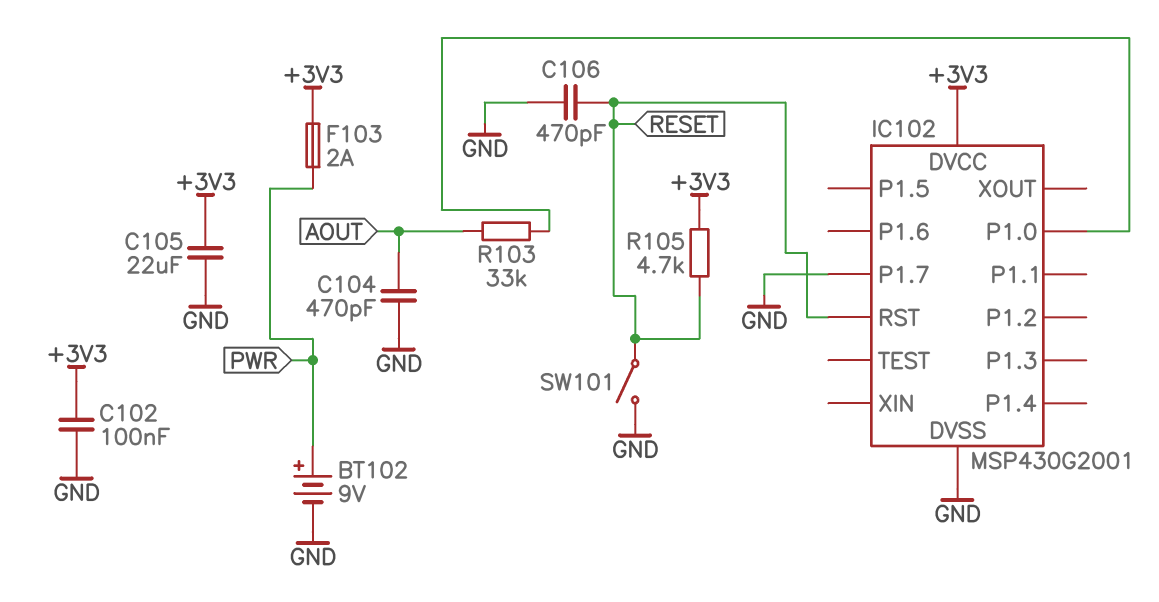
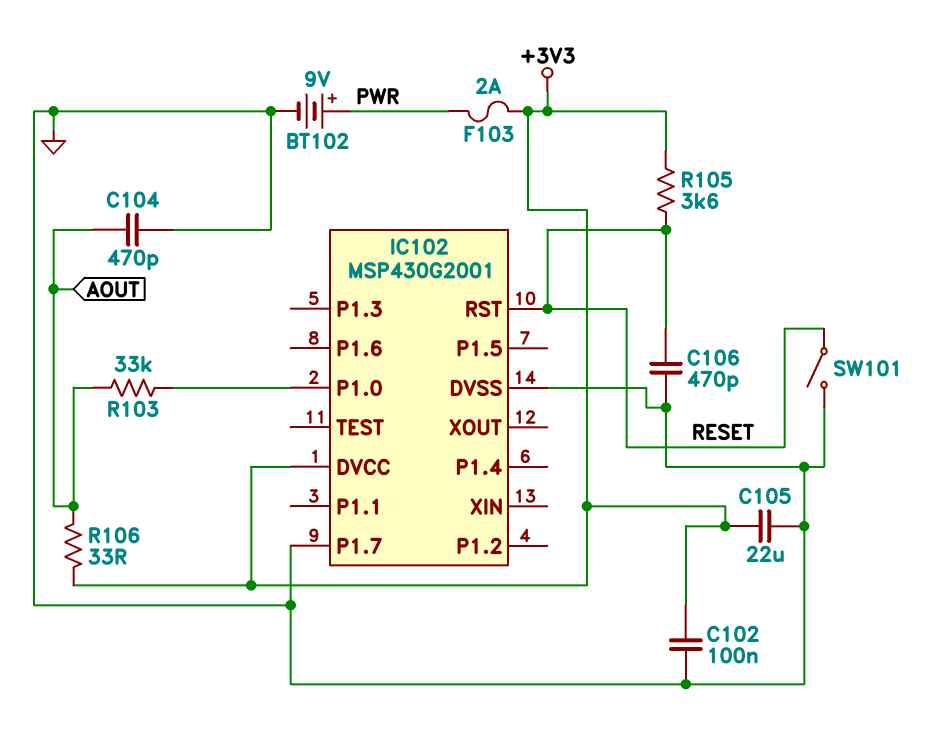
R105: 4.7k (+3V3, RESET) -> 3.6k (+3V3, RESET)
R106: none -> 33 (+3V3, AOUT)

